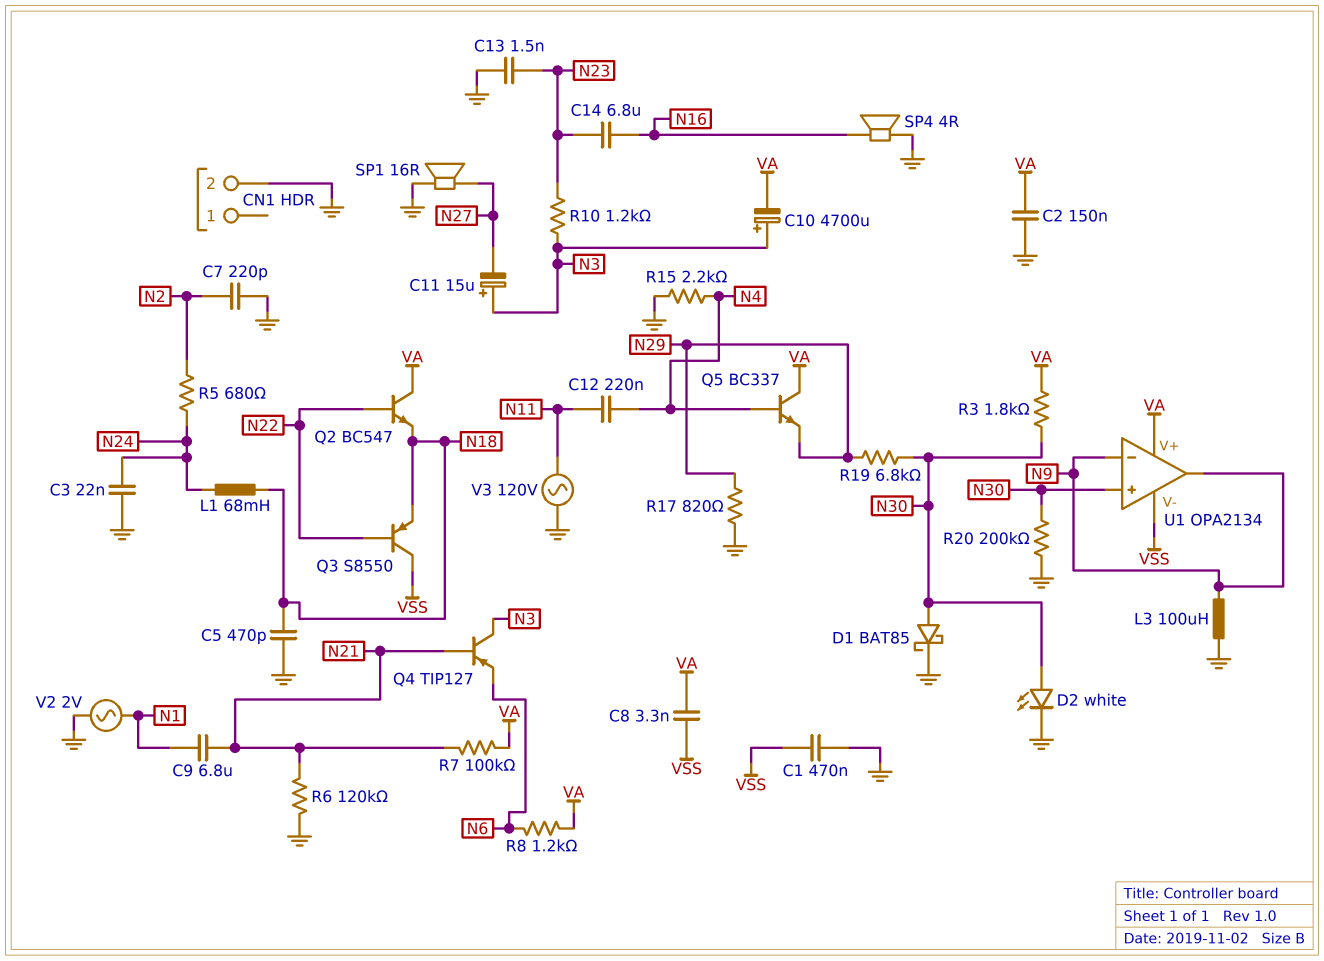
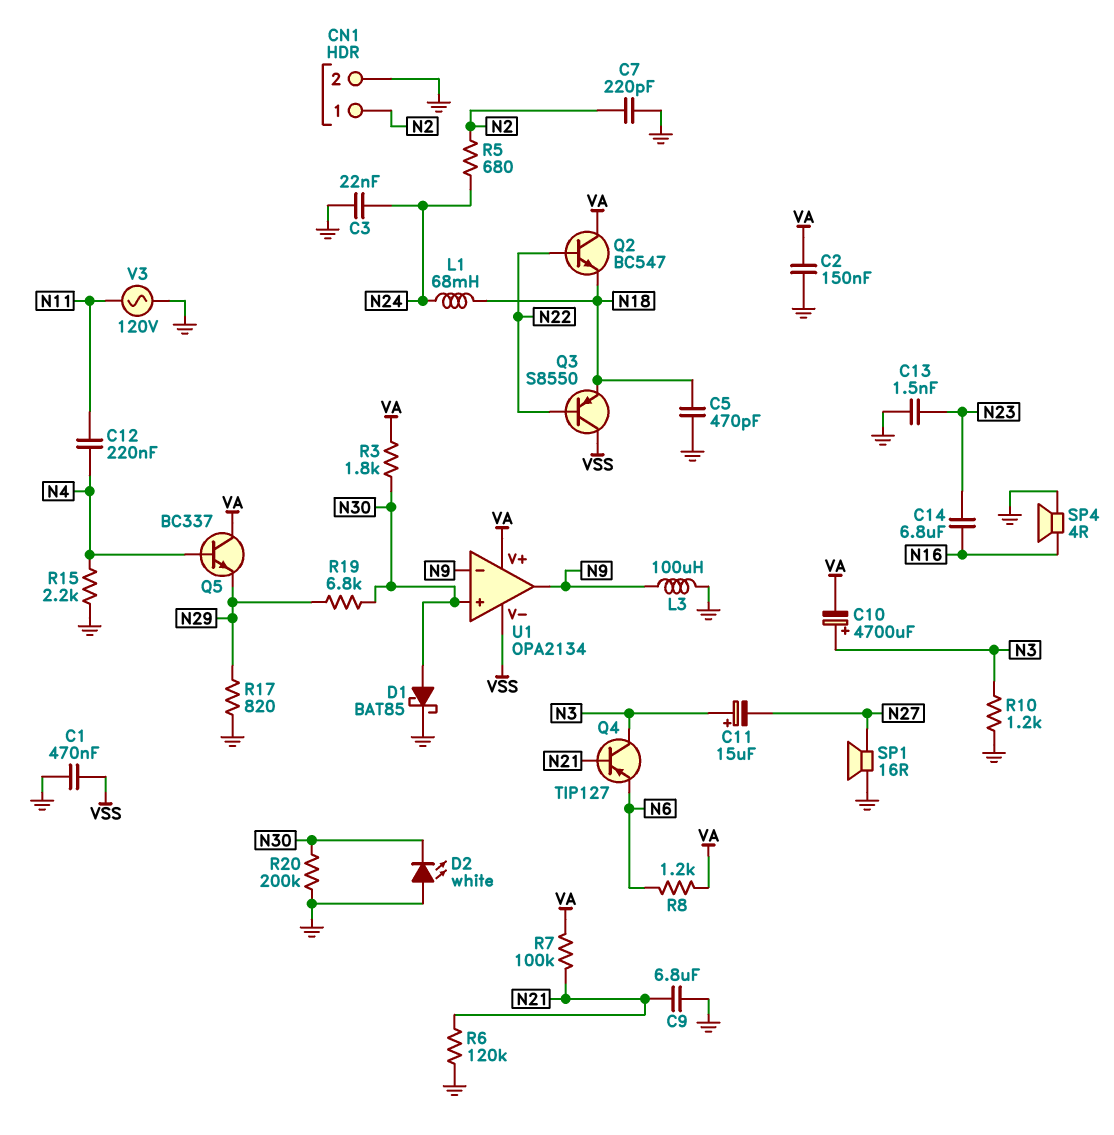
C8: 3.3nF (VA, VSS) -> none
C9: 6.8uF (N1, N21) -> 6.8uF (GND, N21)
CN1 pin 1: none -> N2
D2: LED white (A N30, K GND) -> LED white (A GND, K N30)
R10: 1.2k (N3, N23) -> 1.2k (GND, N3)
V2: AC 2V (GND, N1) -> none

